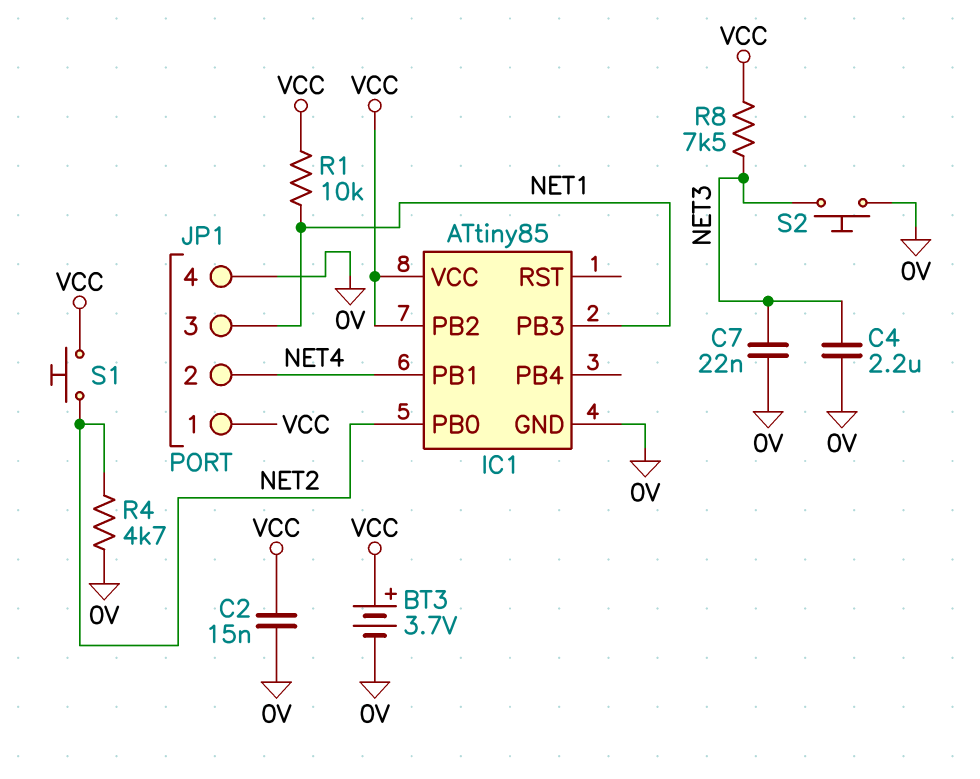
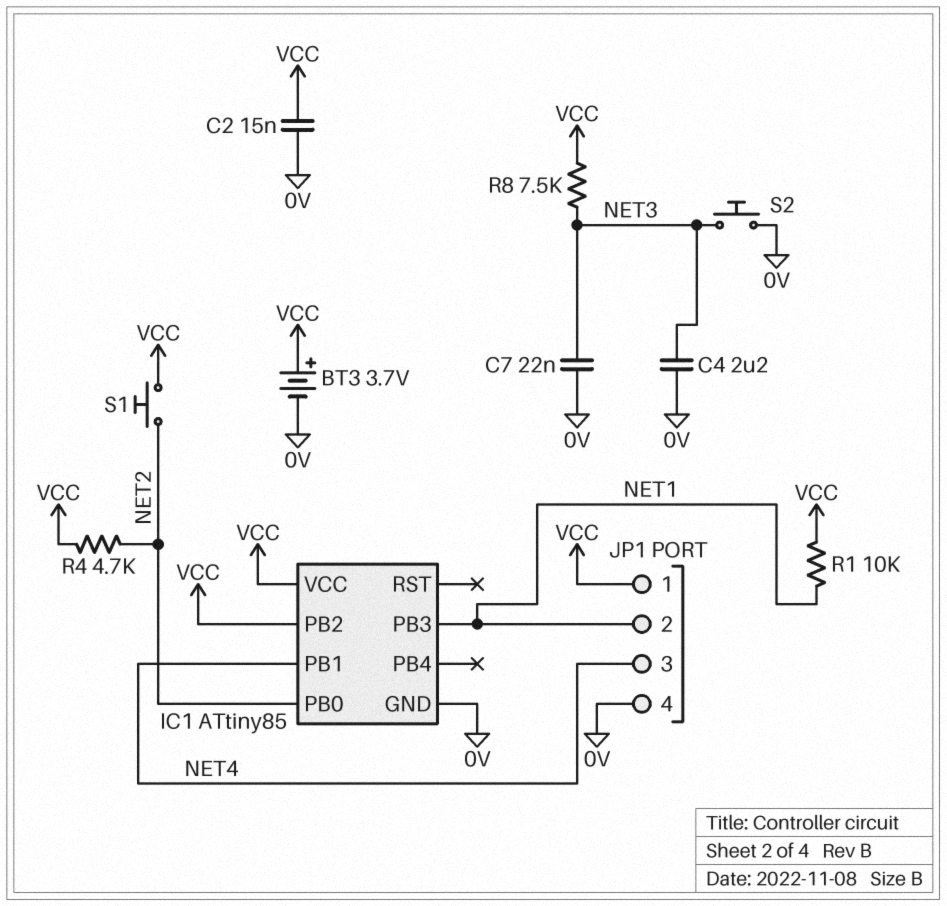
JP1 pin 2: NET4 -> NET1
JP1 pin 3: NET1 -> NET4
R4: 4.7k (0V, NET2) -> 4.7k (NET2, VCC)

